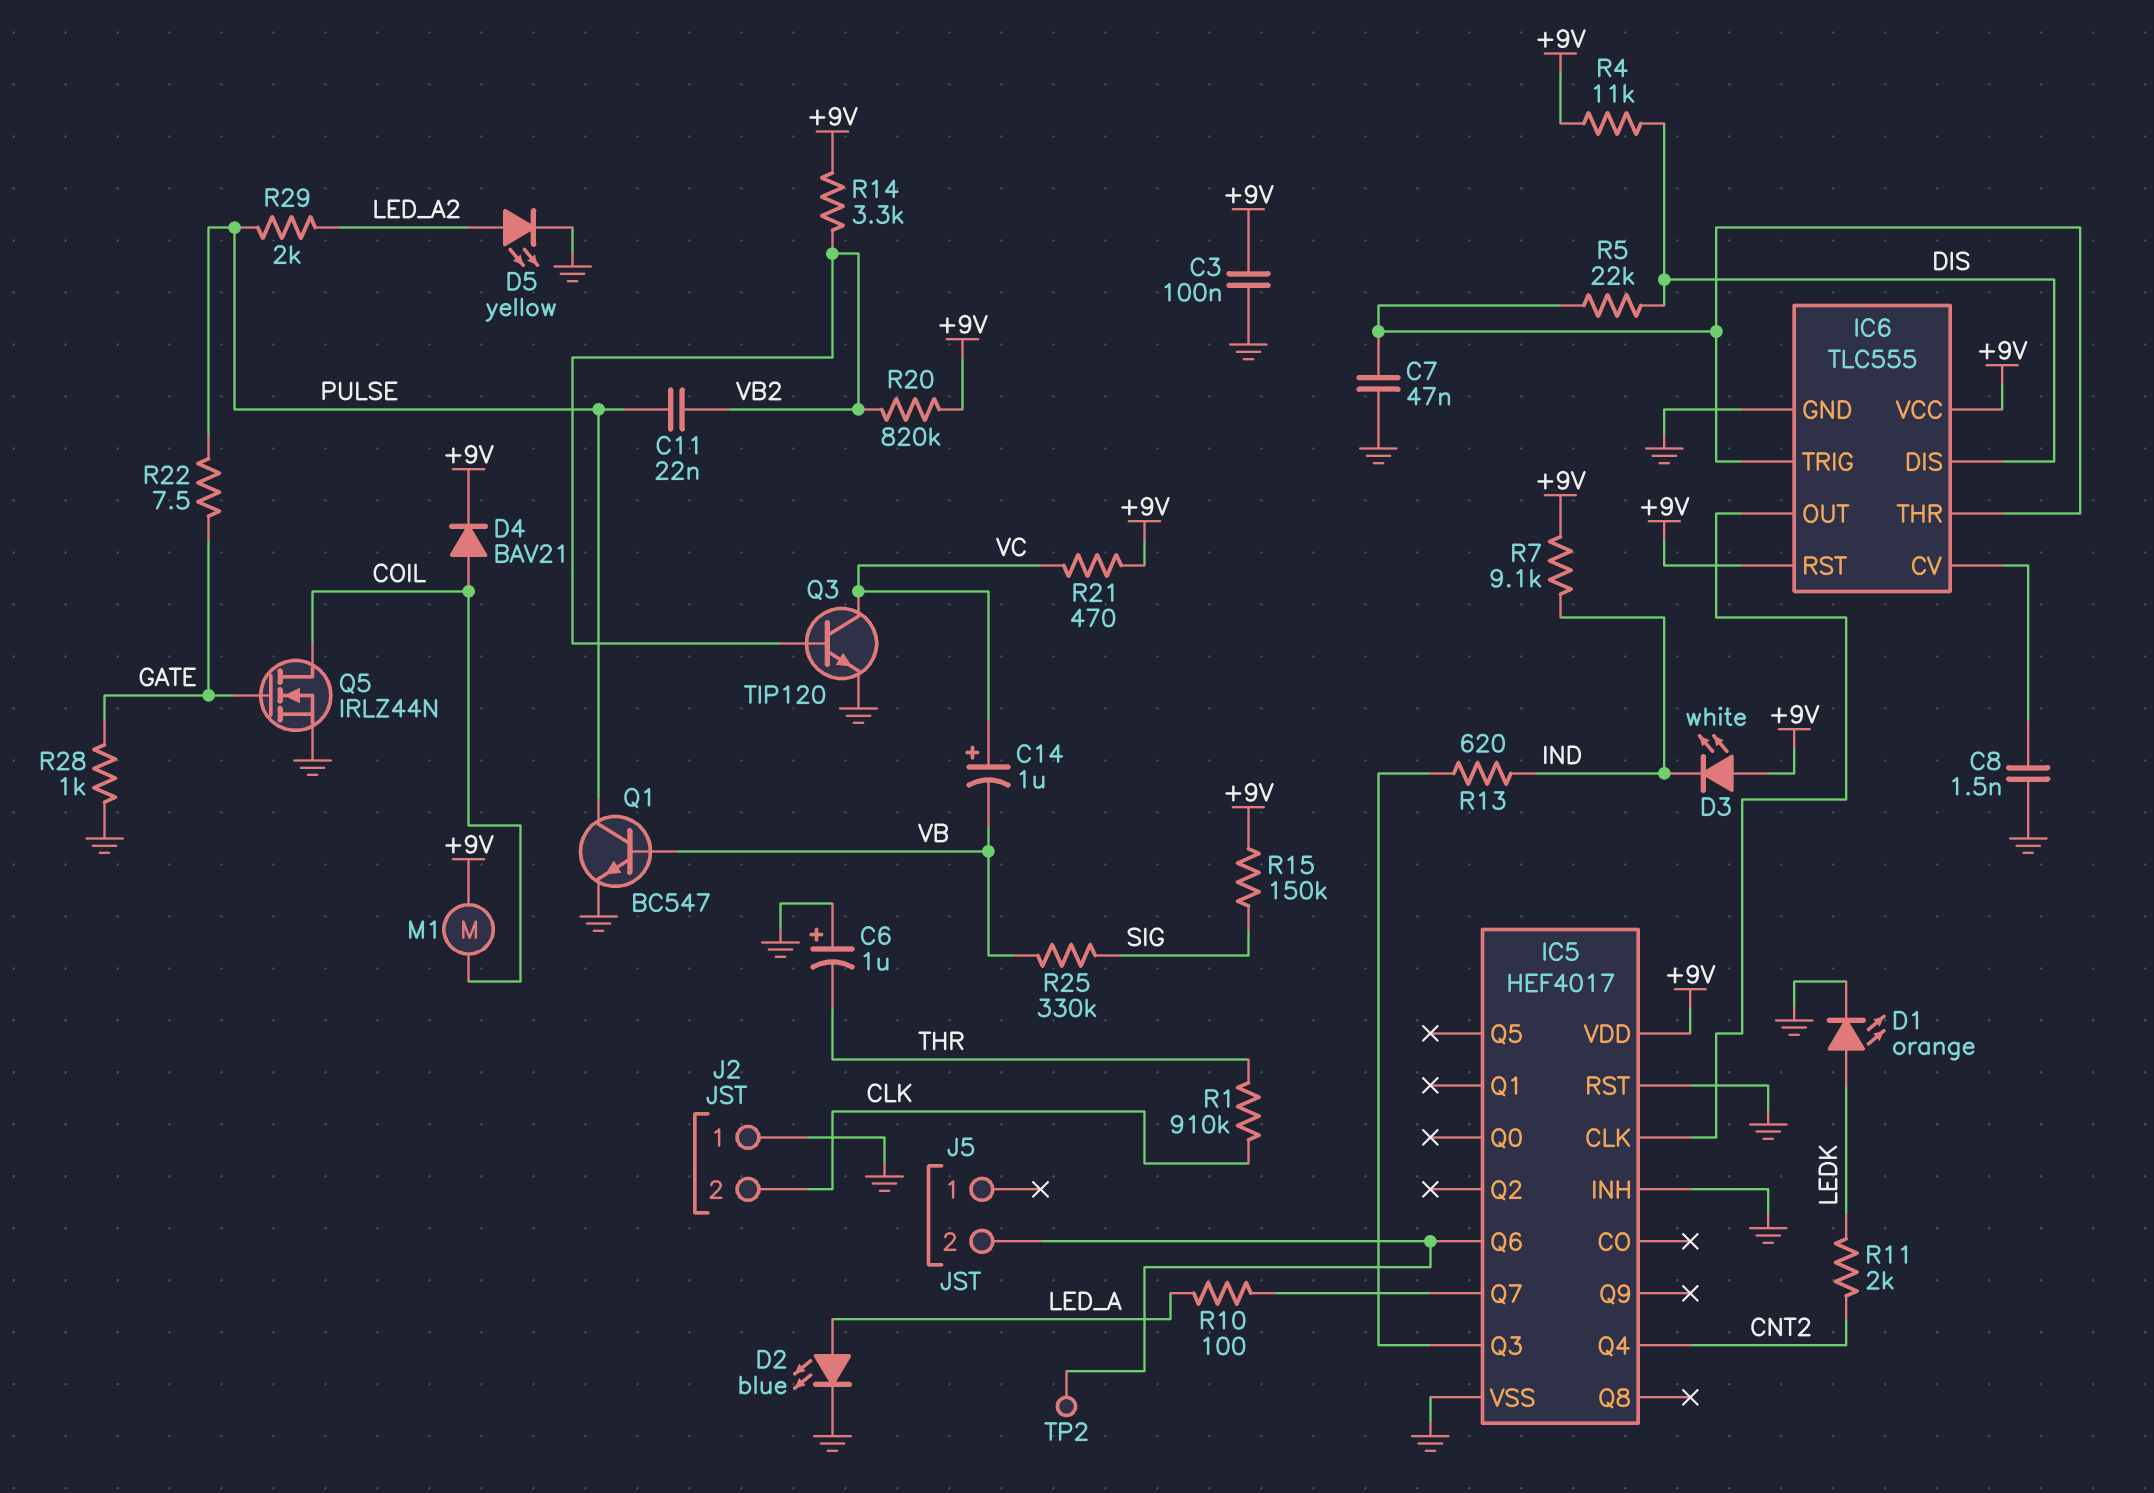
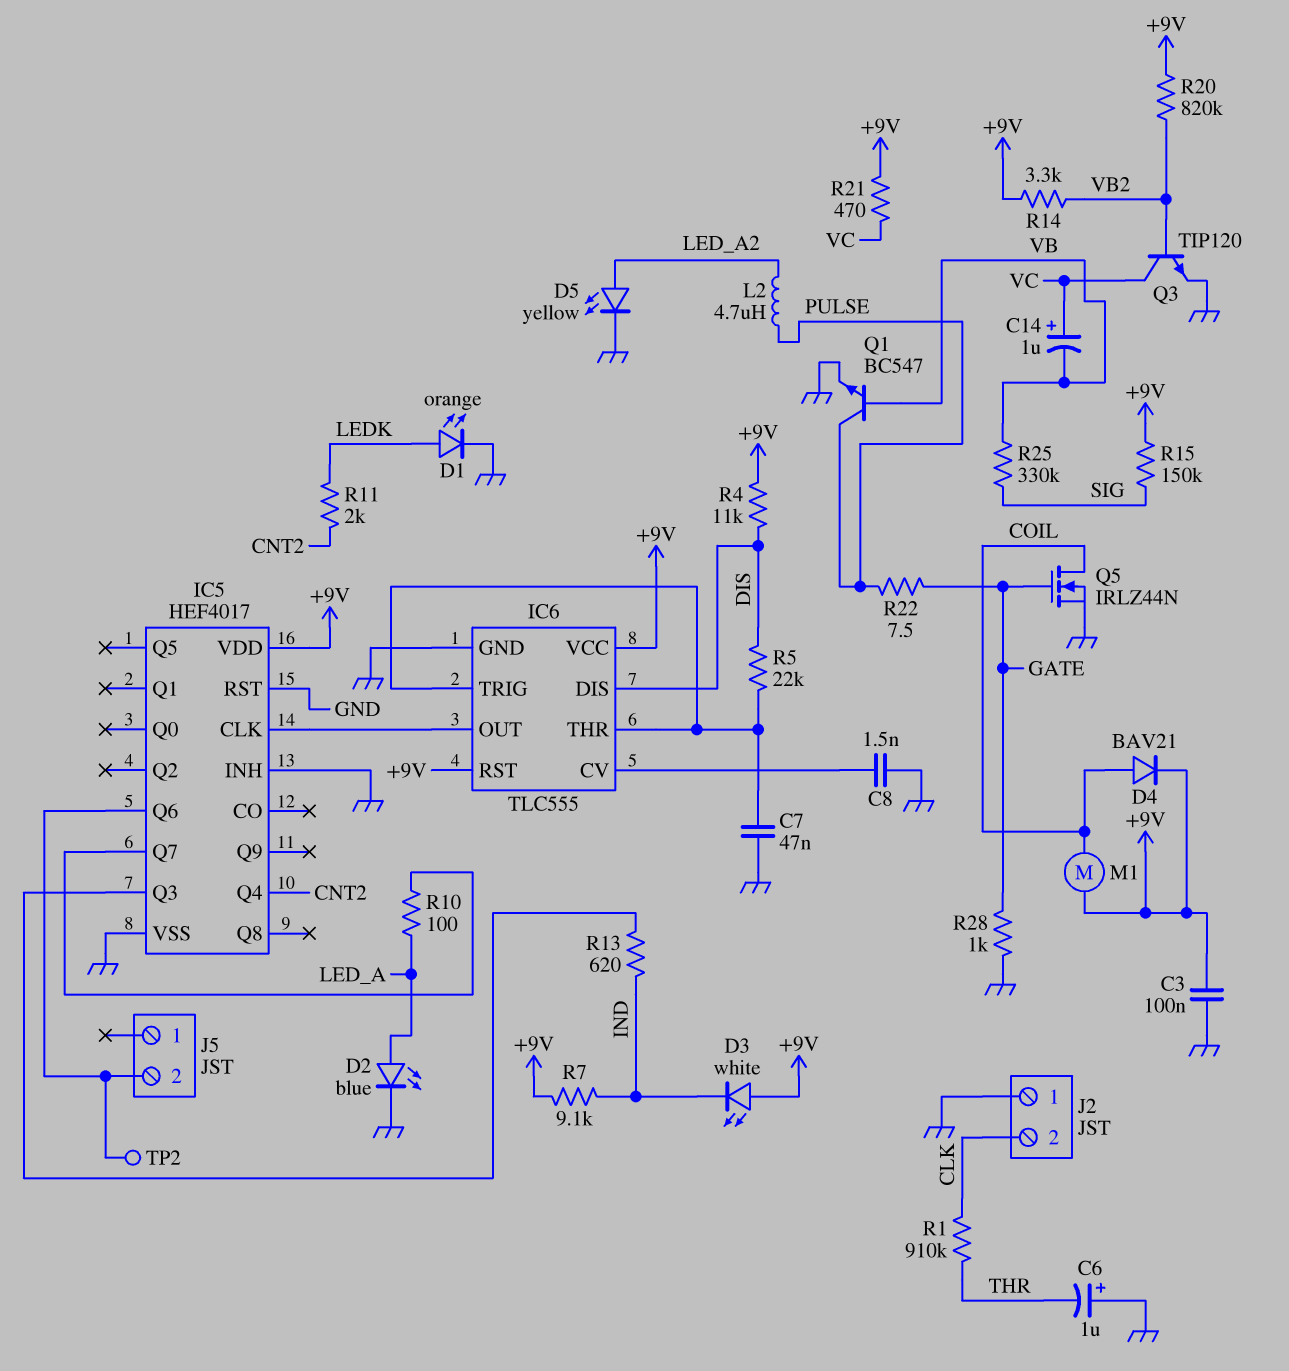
C11: 22nF (PULSE, VB2) -> none
L2: none -> 4.7uH (LED_A2, PULSE)
R29: 2k (LED_A2, PULSE) -> none

